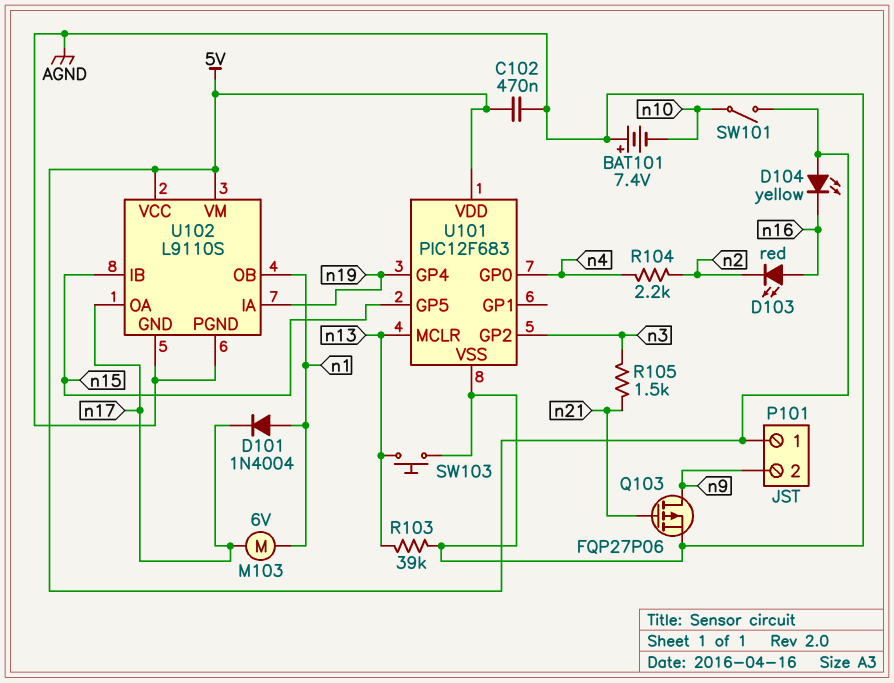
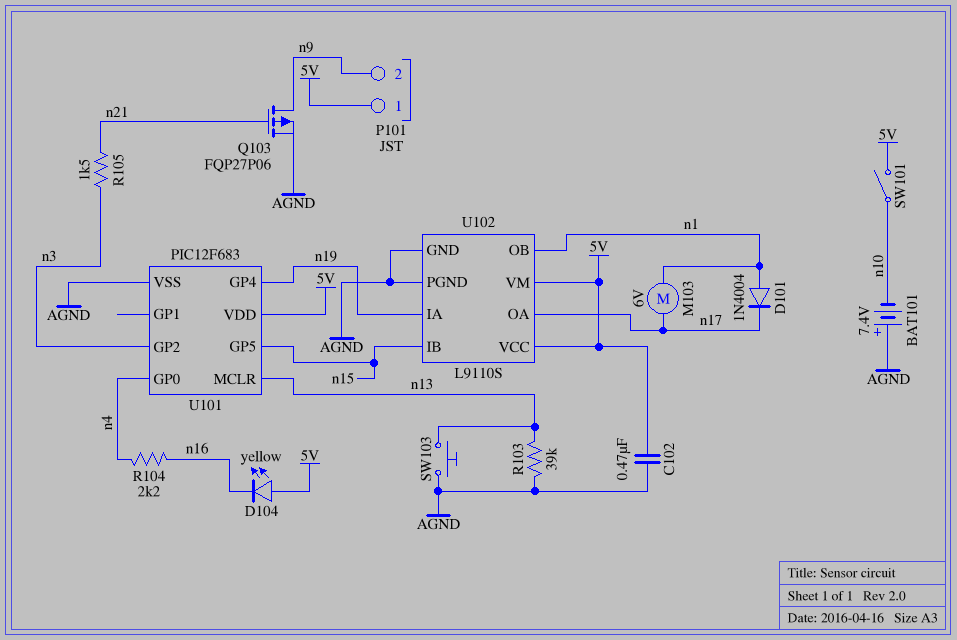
D103: LED red (A n16, K n2) -> none
R104: 2.2k (n2, n4) -> 2.2k (n4, n16)

